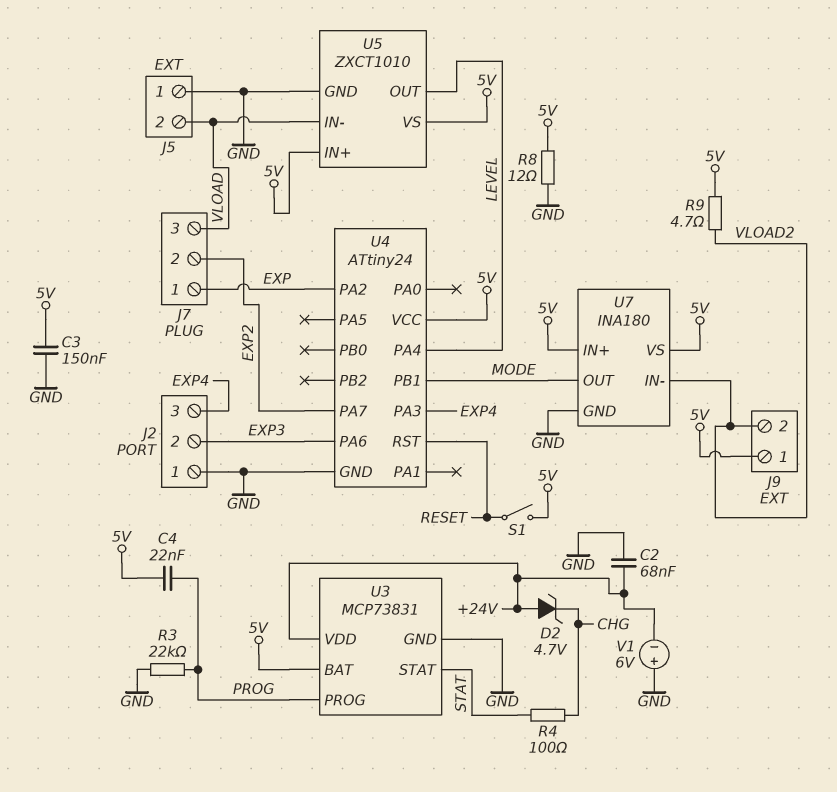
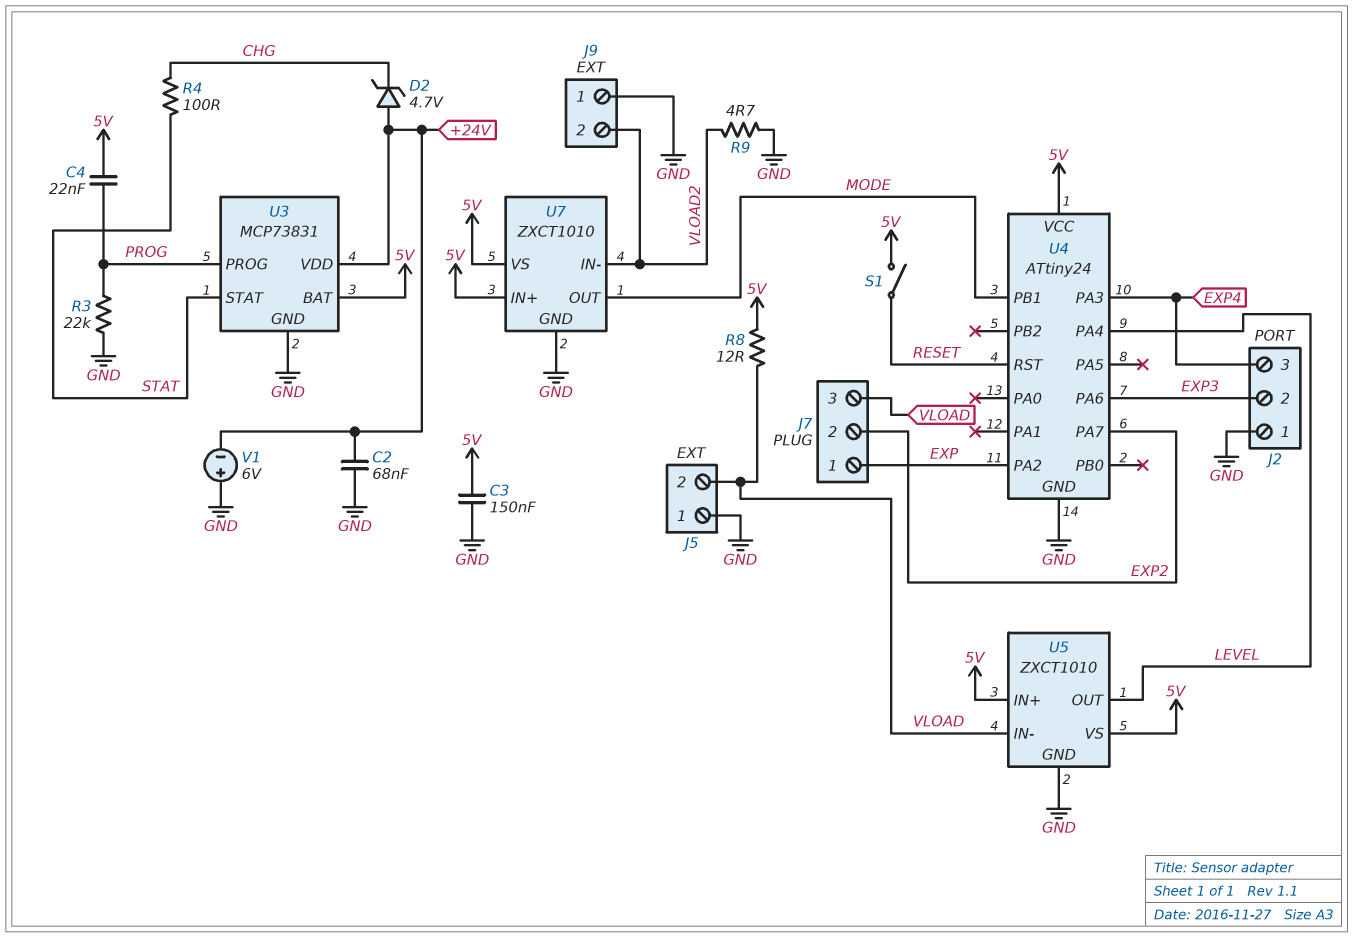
J9 pin 1: 5V -> GND
R8: 12 (5V, GND) -> 12 (5V, VLOAD)
R9: 4.7 (5V, VLOAD2) -> 4.7 (GND, VLOAD2)
U7: INA180 -> ZXCT1010

